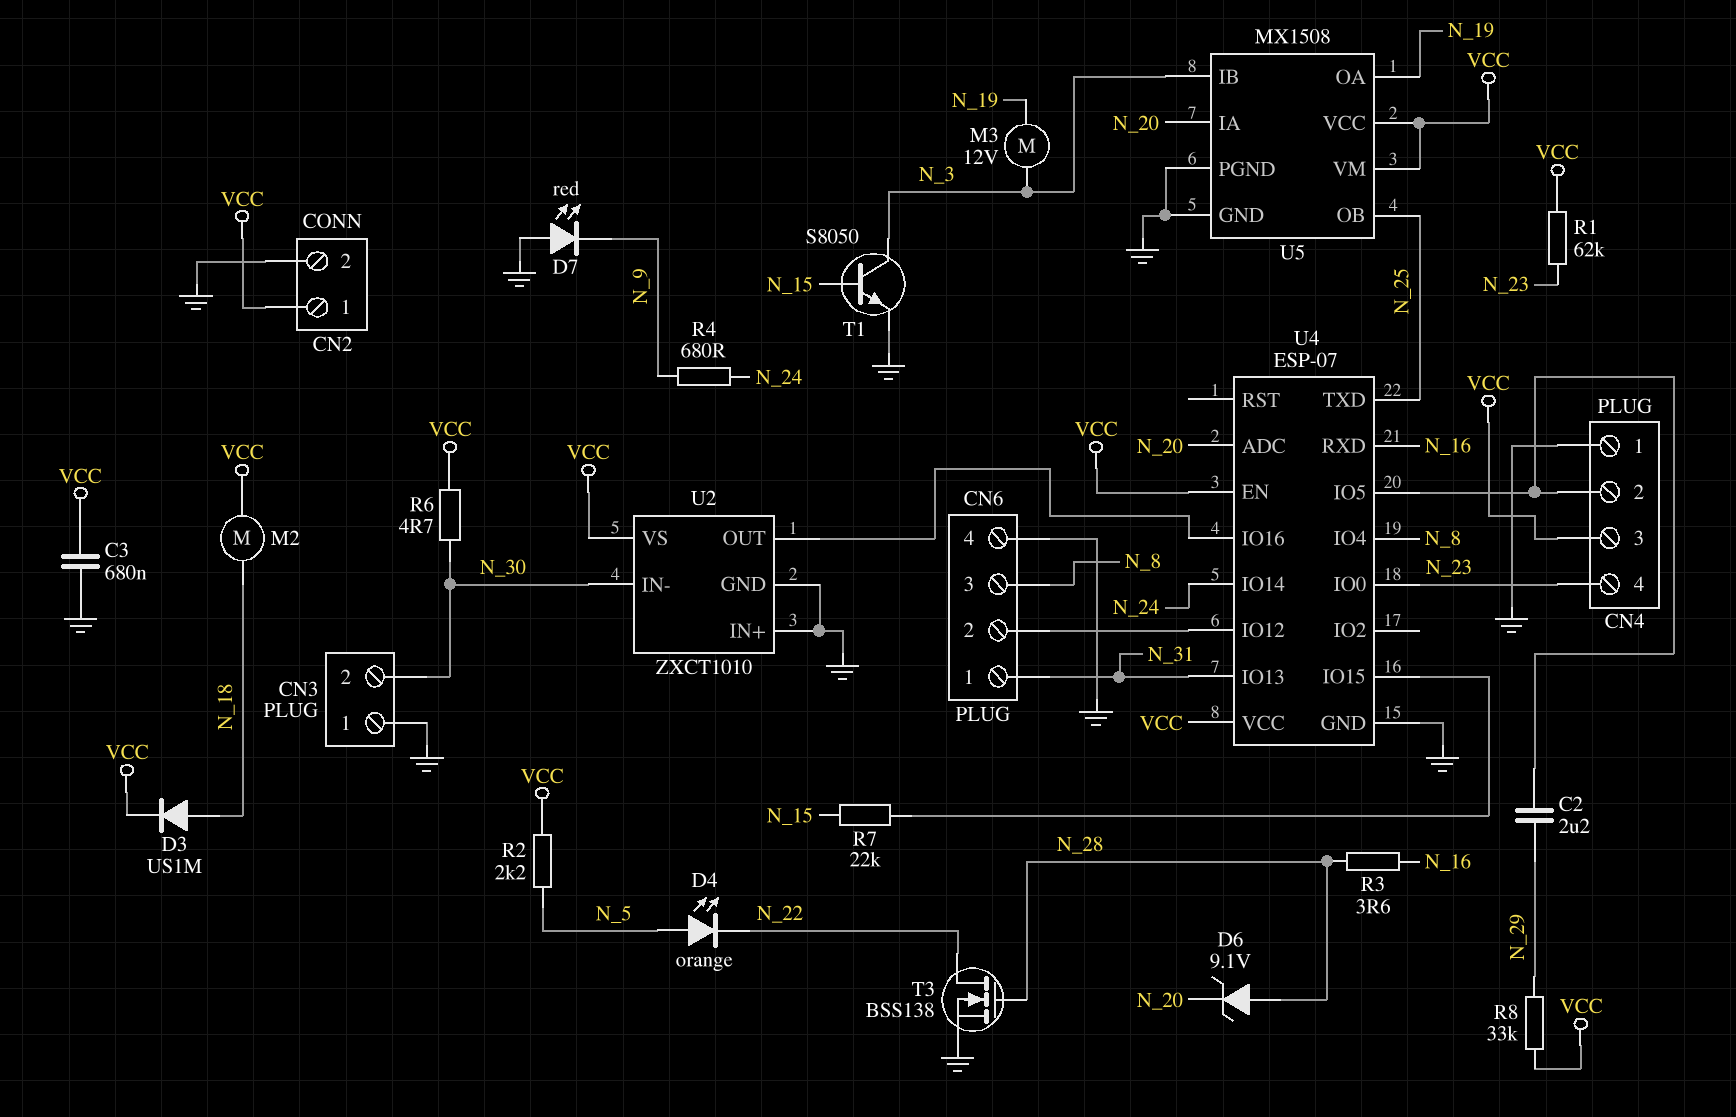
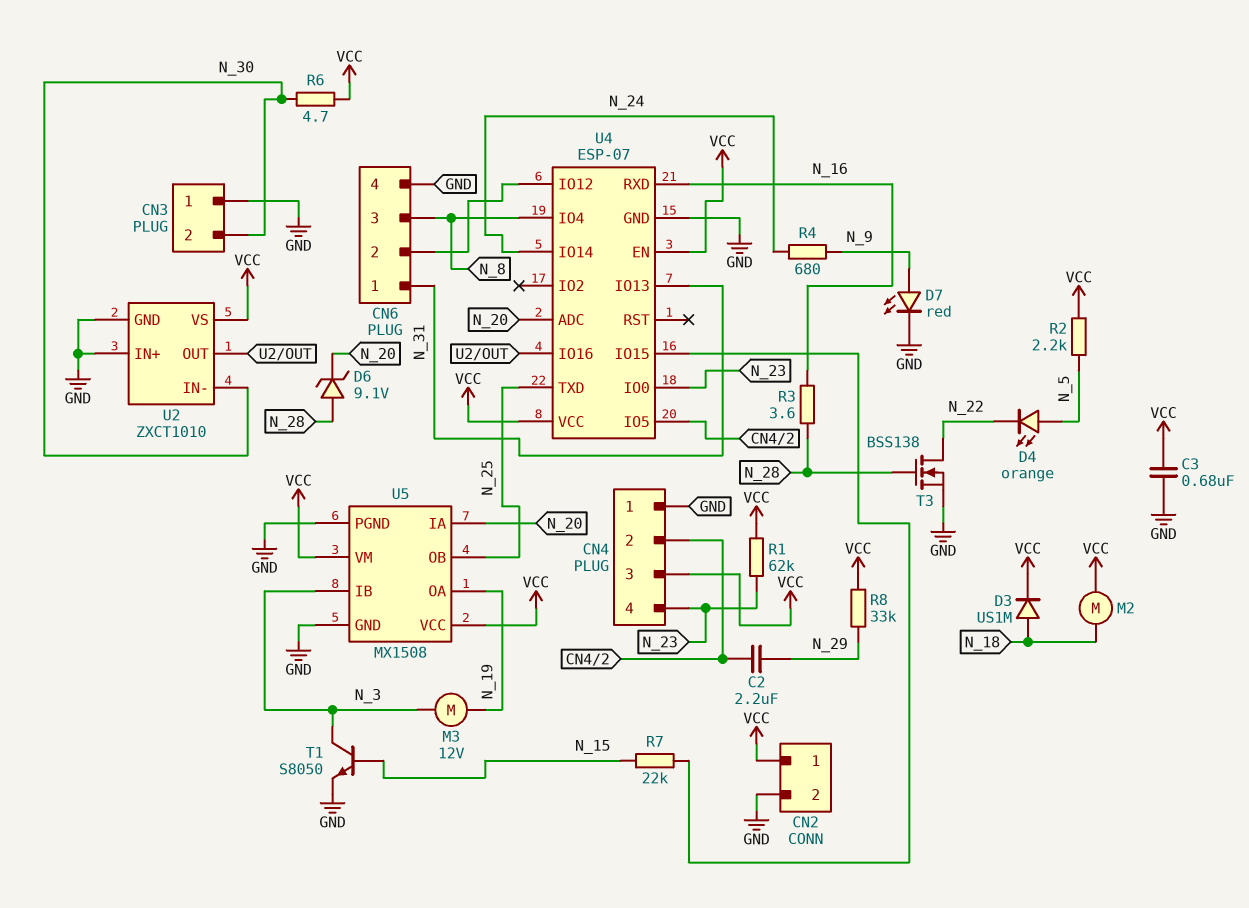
D7: LED red (A GND, K N_9) -> LED red (A N_9, K GND)

